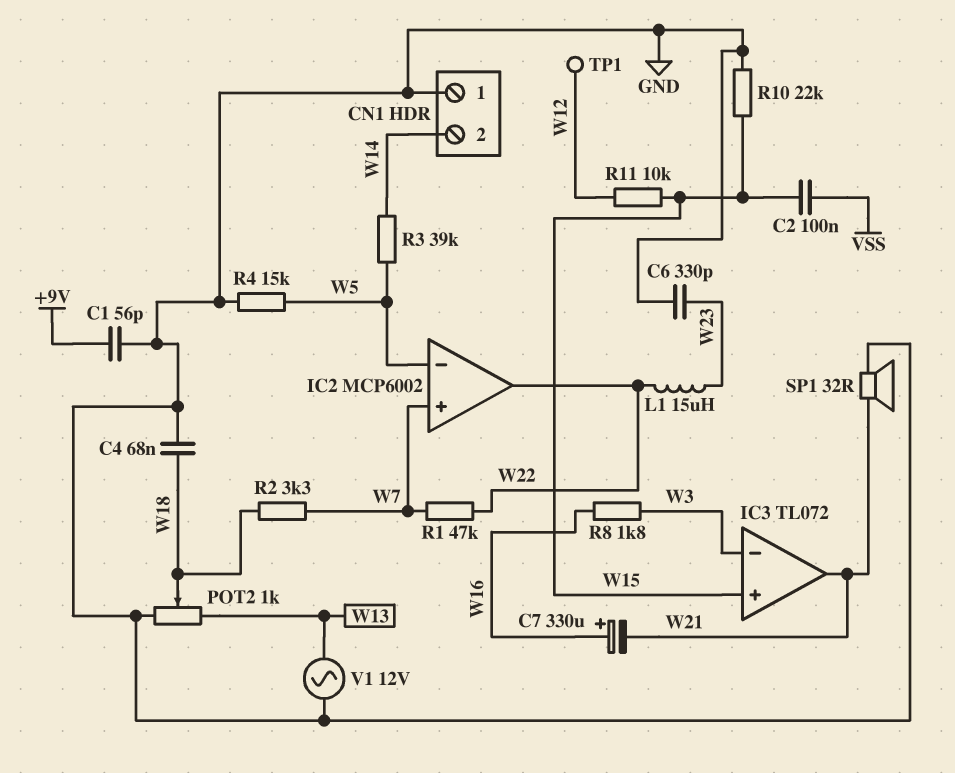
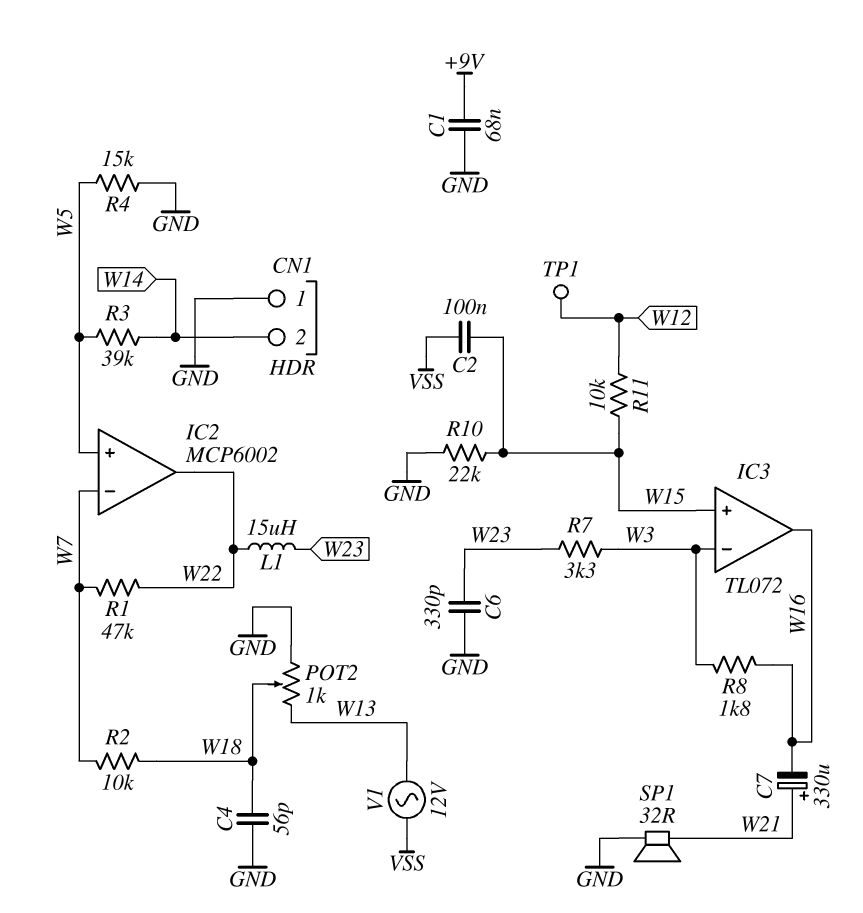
C1: 56pF (+9V, GND) -> 68nF (+9V, GND)
C4: 68nF (GND, W18) -> 56pF (GND, W18)
C7: 330uF (plus W16, minus W21) -> 330uF (plus W21, minus W16)
IC2 pin in+: W7 -> W5
IC2 pin in-: W5 -> W7
IC3 pin out: W21 -> W16
R2: 3.3k (W7, W18) -> 10k (W7, W18)
R7: none -> 3.3k (W3, W23)
V1: AC 12V (GND, W13) -> AC 12V (VSS, W13)

